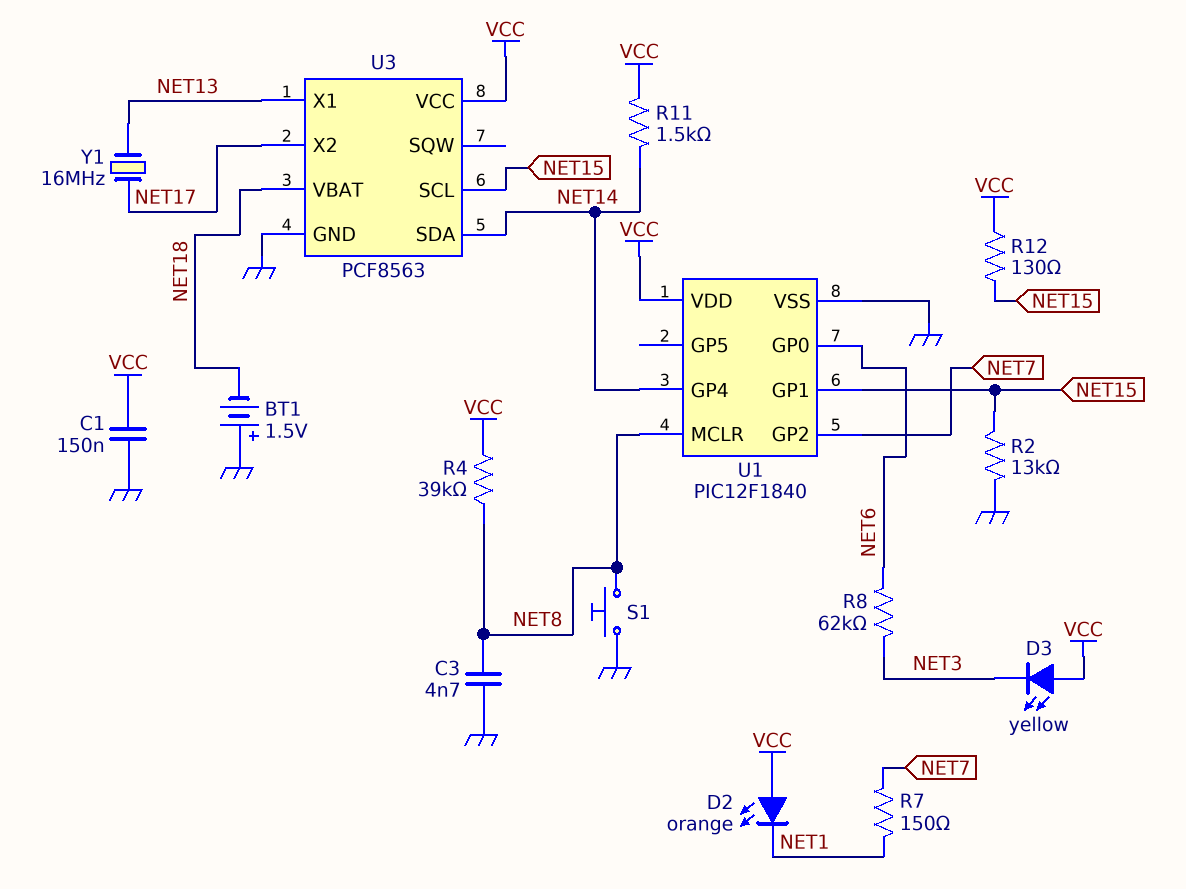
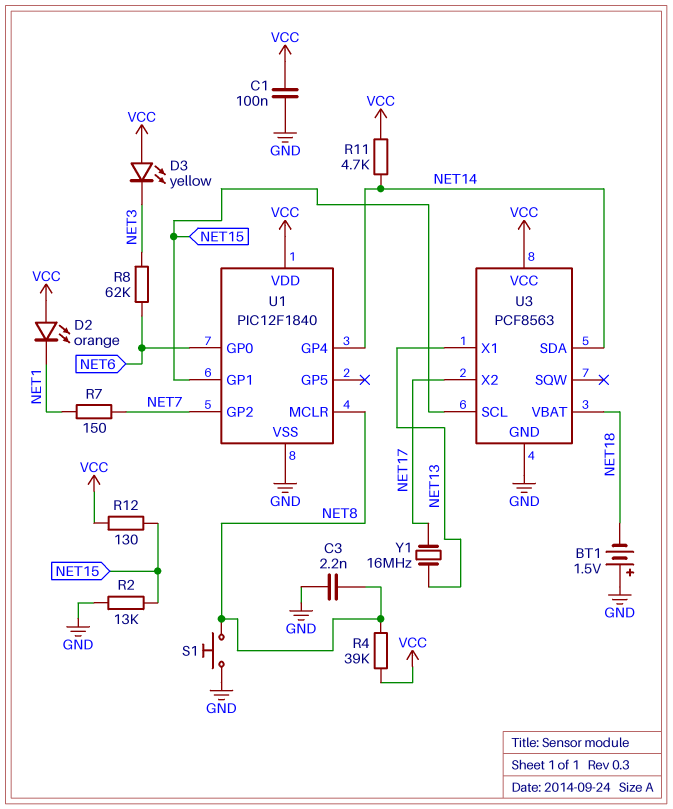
C1: 150nF (GND, VCC) -> 100nF (GND, VCC)
C3: 4.7nF (GND, NET8) -> 2.2nF (GND, NET8)
R11: 1.5k (NET14, VCC) -> 4.7k (NET14, VCC)

